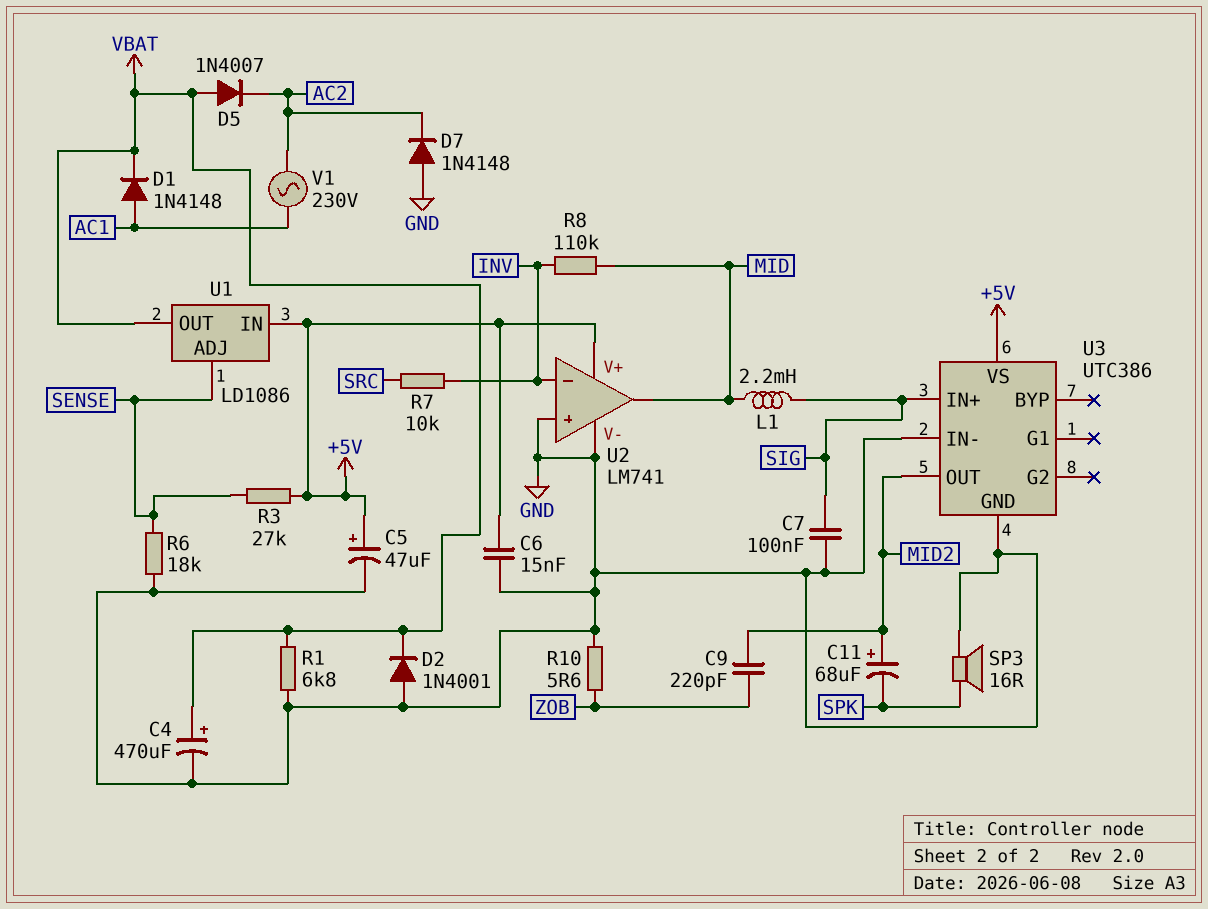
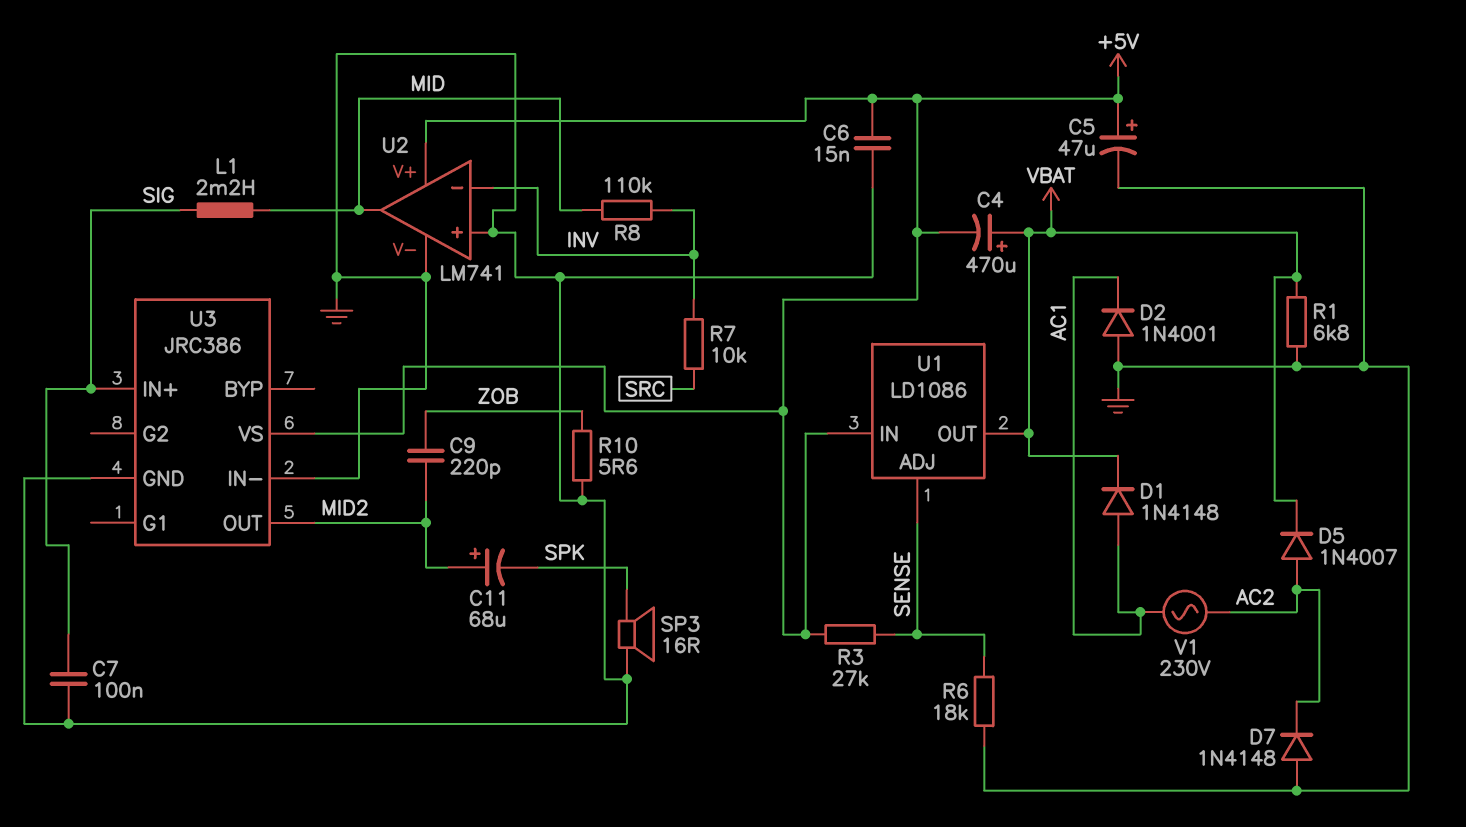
C4: 470uF (plus VBAT, minus GND) -> 470uF (plus VBAT, minus +5V)
D2: diode 1N4001 (A GND, K VBAT) -> diode 1N4001 (A GND, K AC1)
D5: diode 1N4007 (A VBAT, K AC2) -> diode 1N4007 (A AC2, K VBAT)
U3: UTC386 -> JRC386

